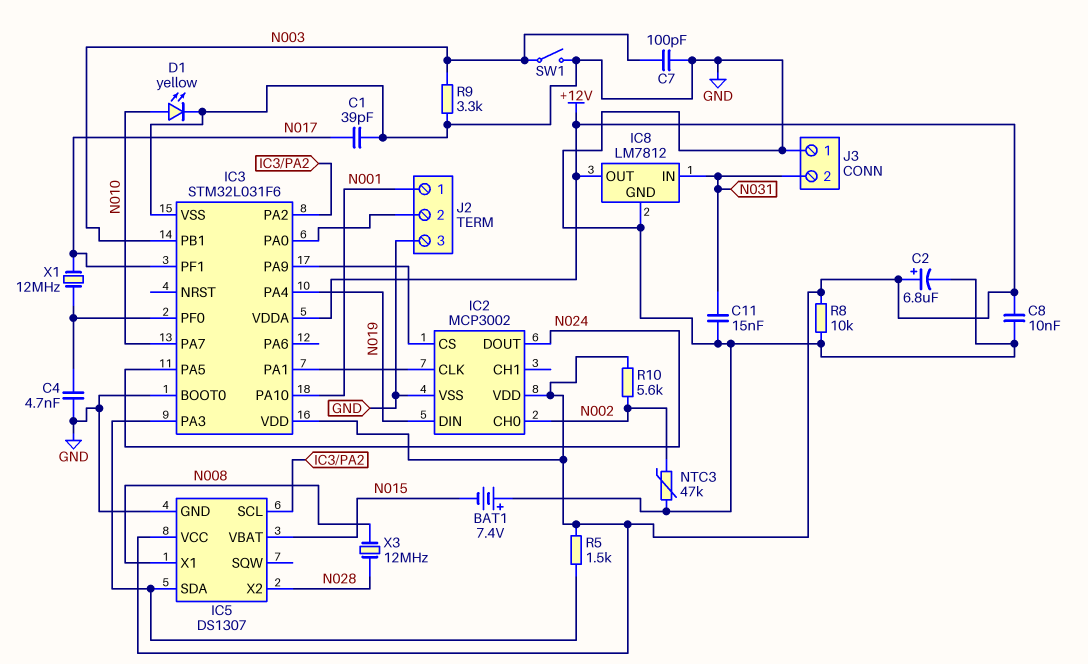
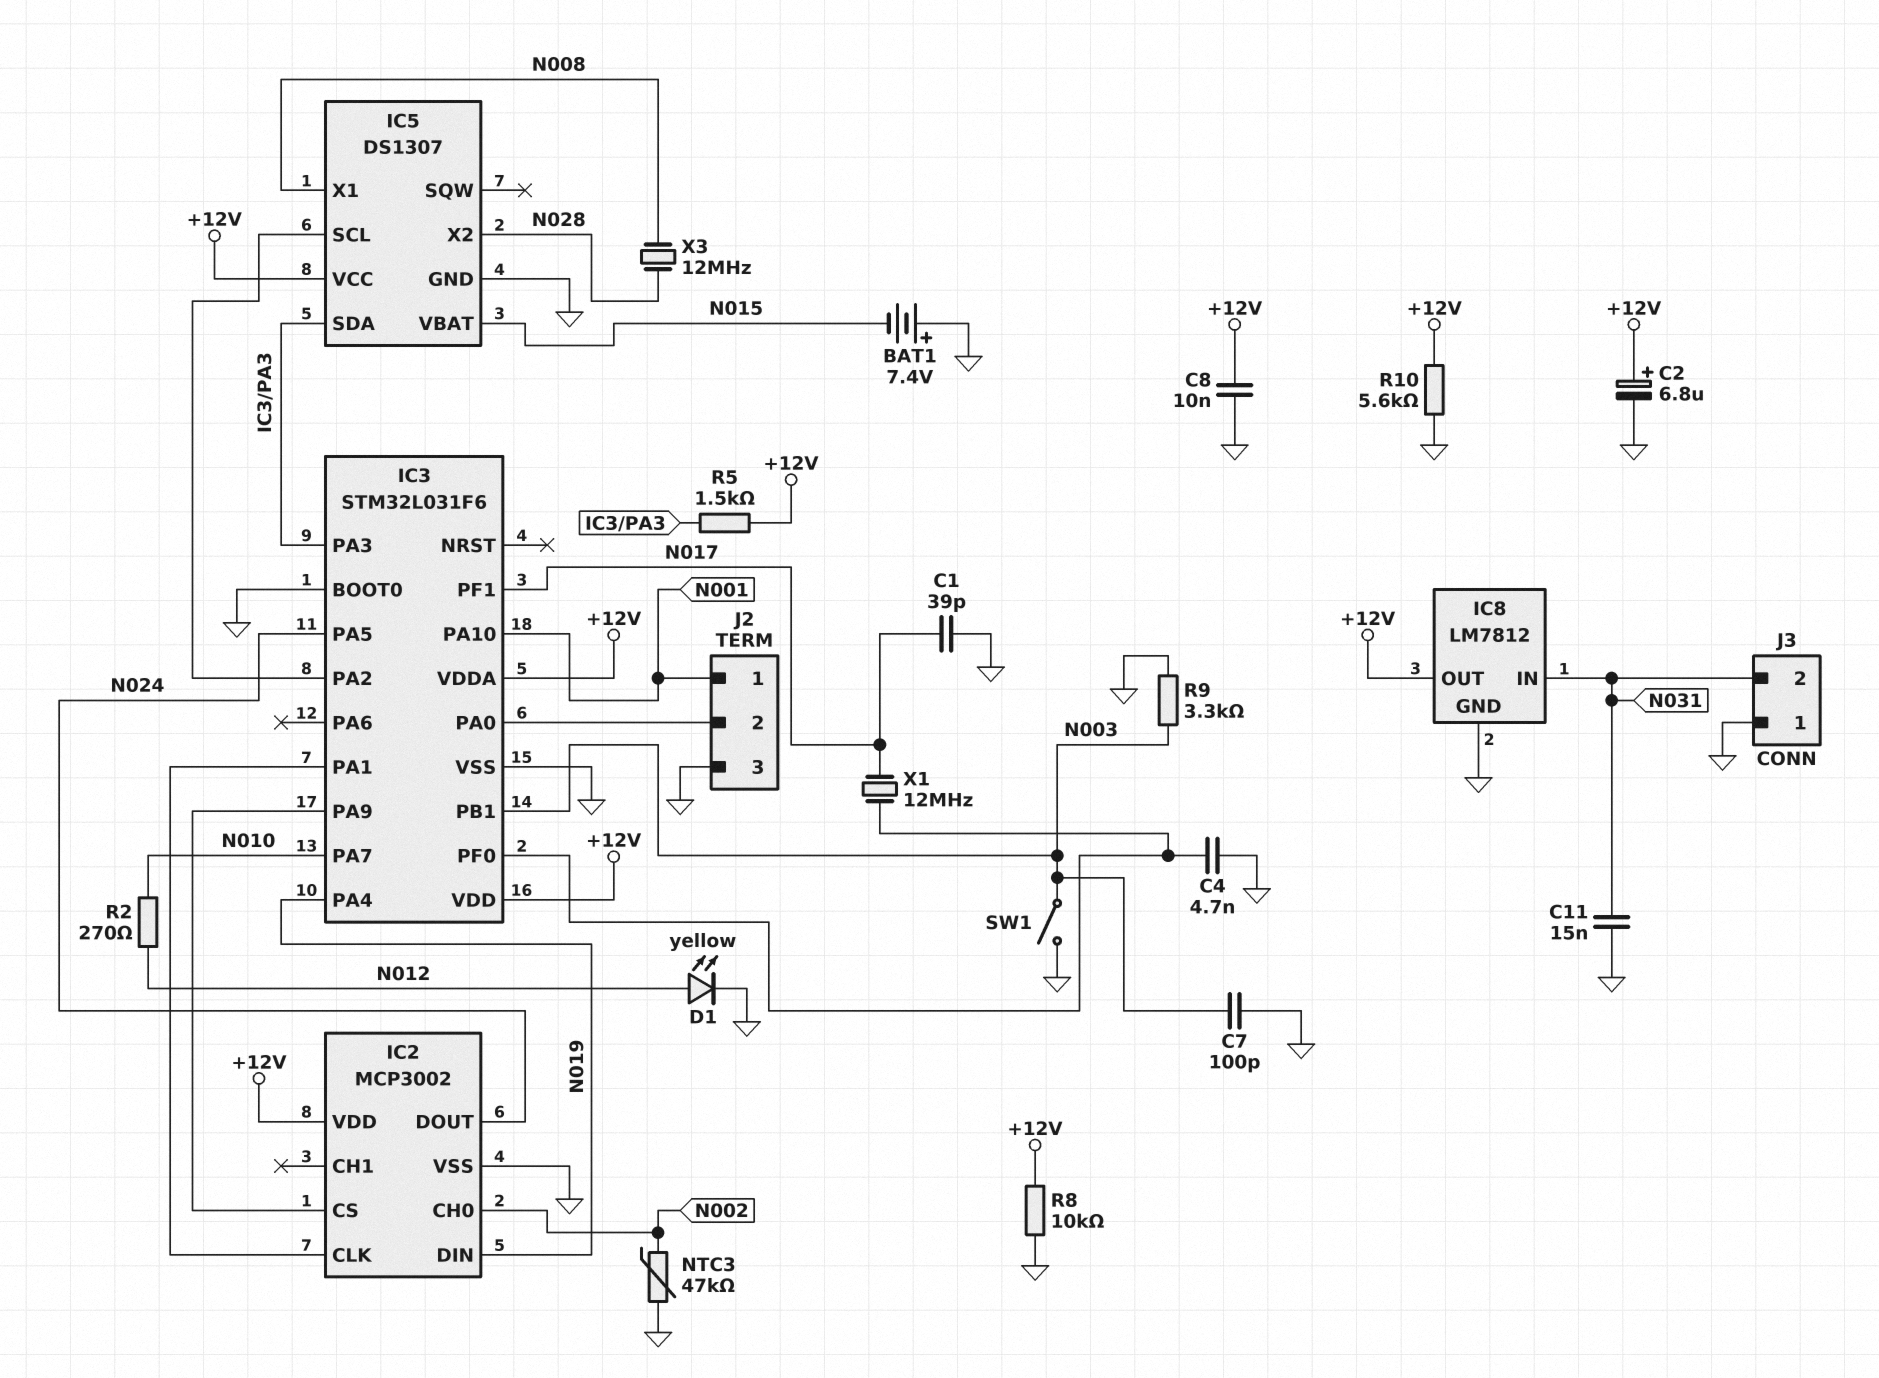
D1: LED yellow (A N010, K GND) -> LED yellow (A N012, K GND)
R2: none -> 270 (N010, N012)
R10: 5.6k (+12V, N002) -> 5.6k (+12V, GND)

